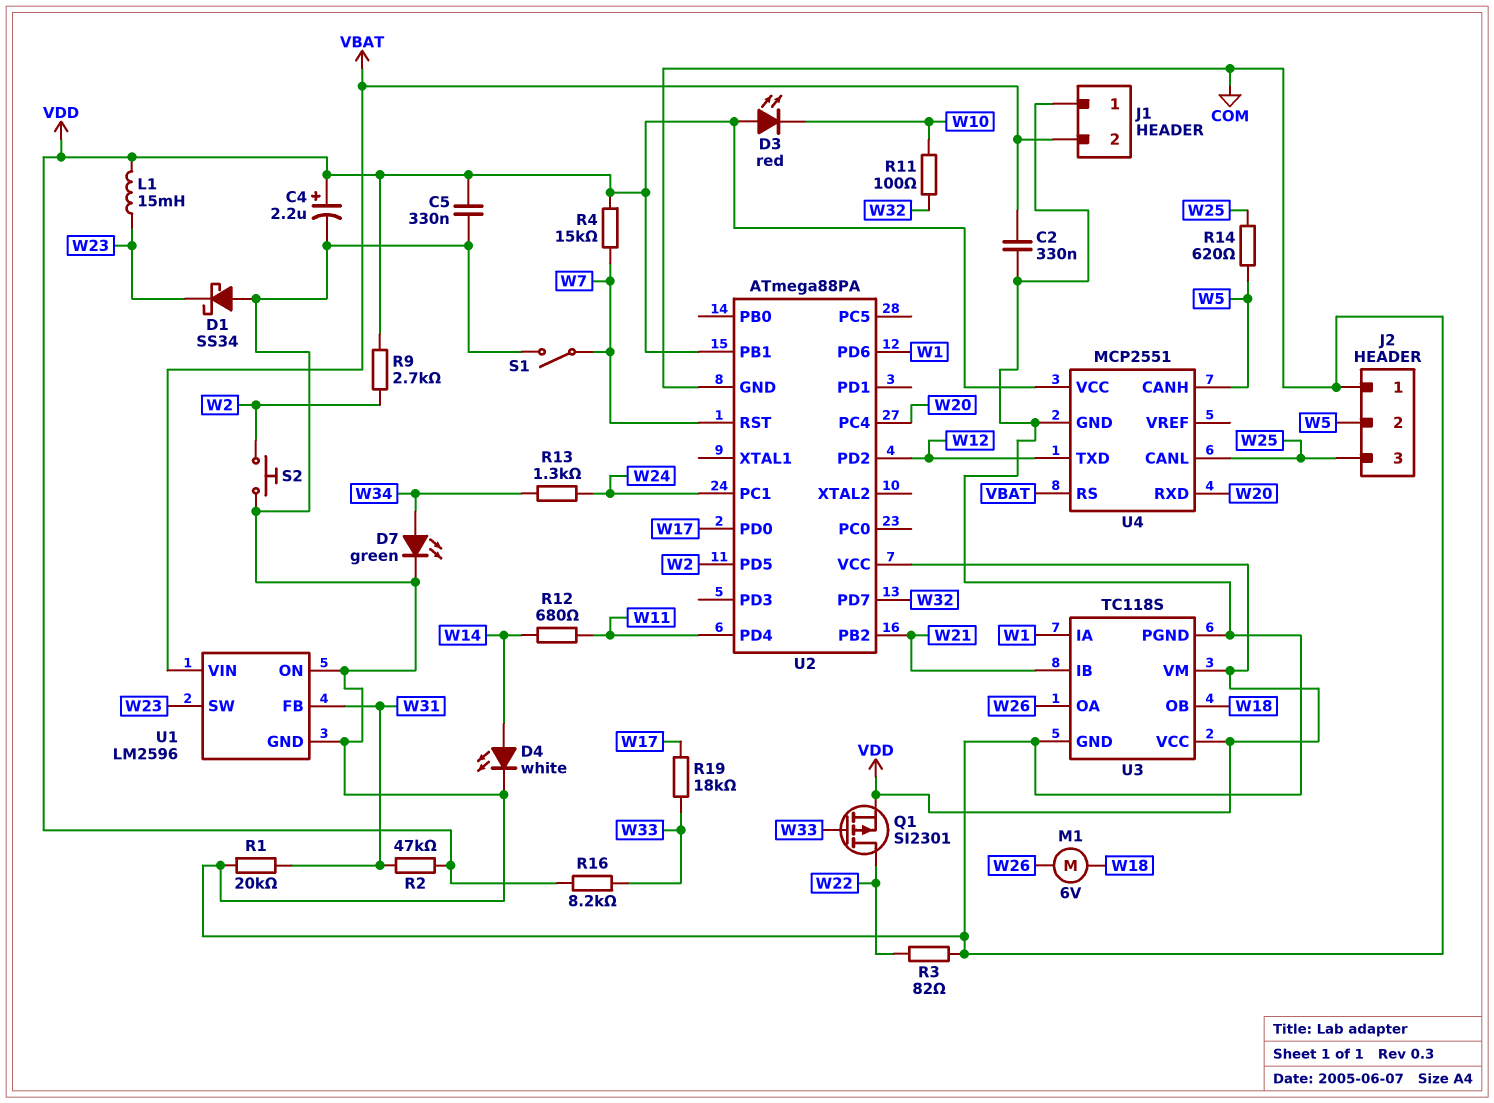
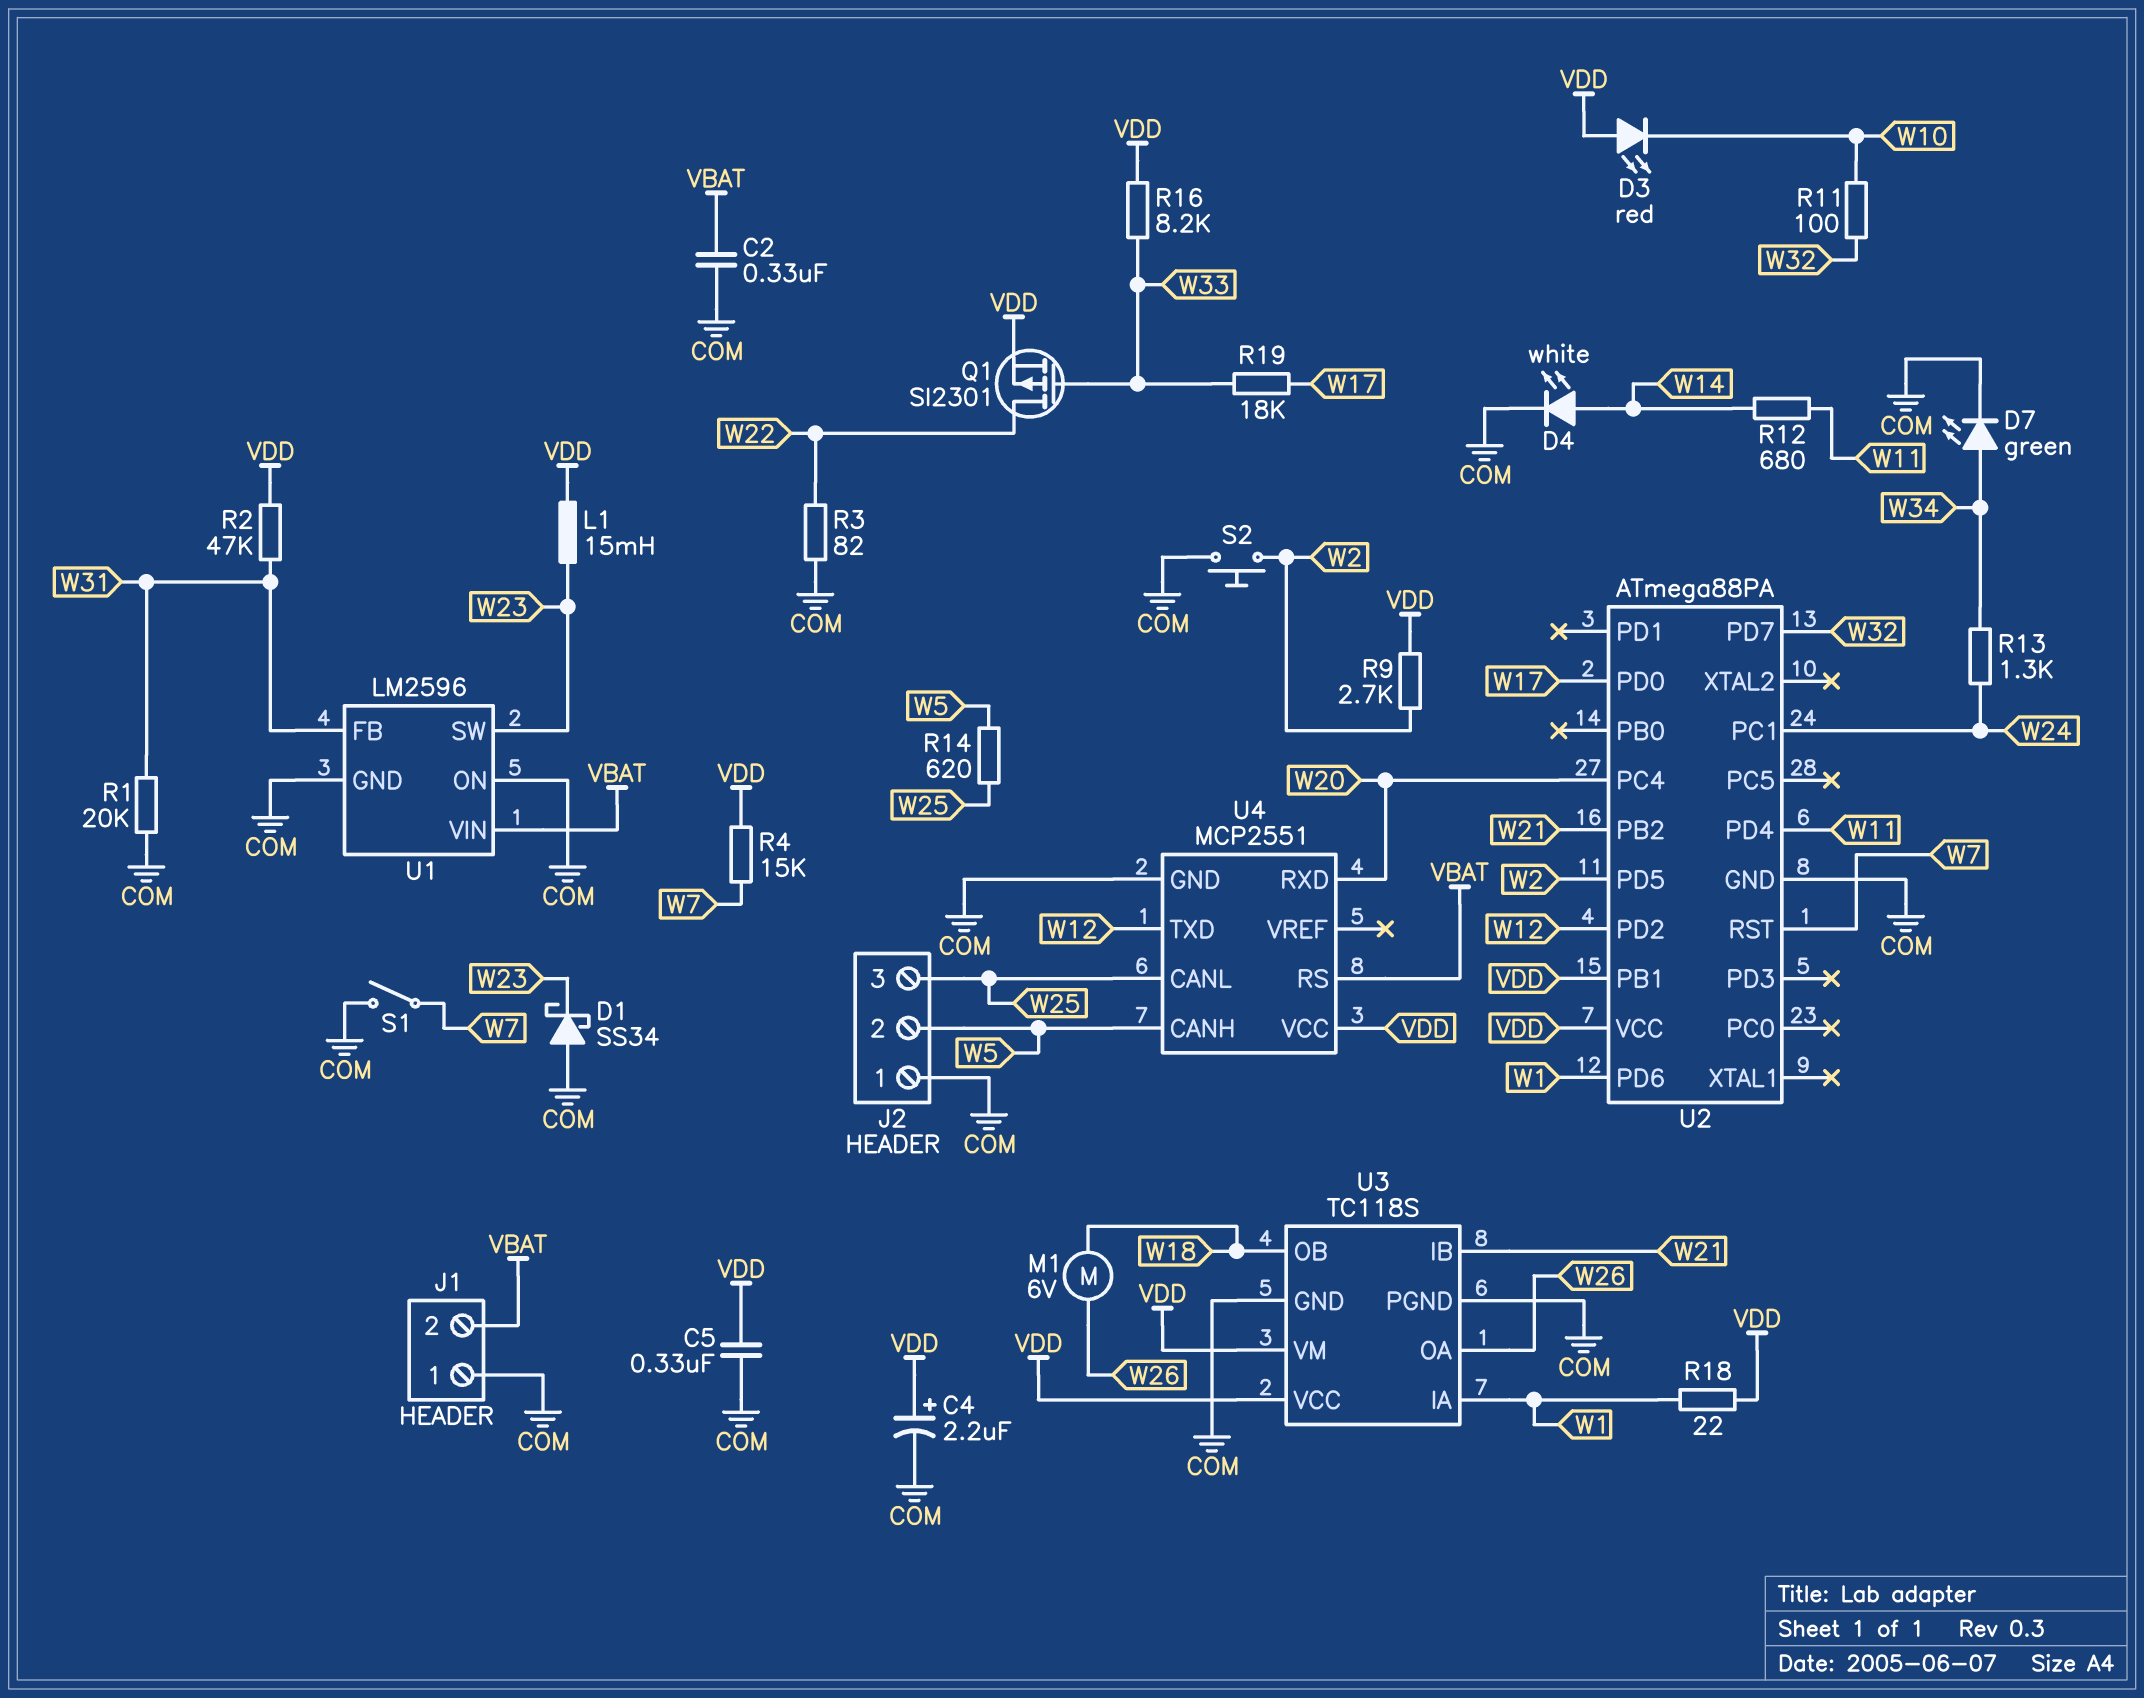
R18: none -> 22 (VDD, W1)

